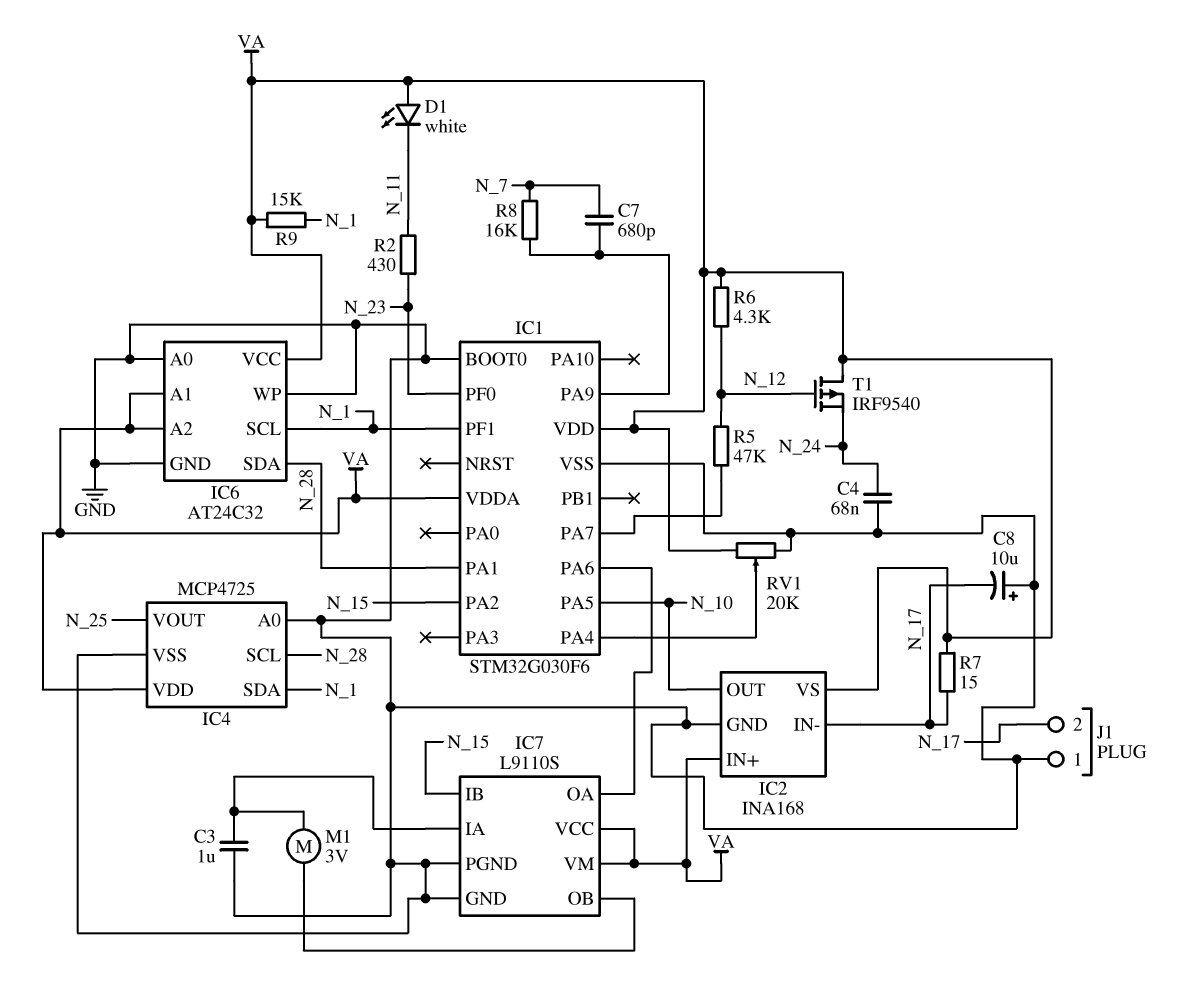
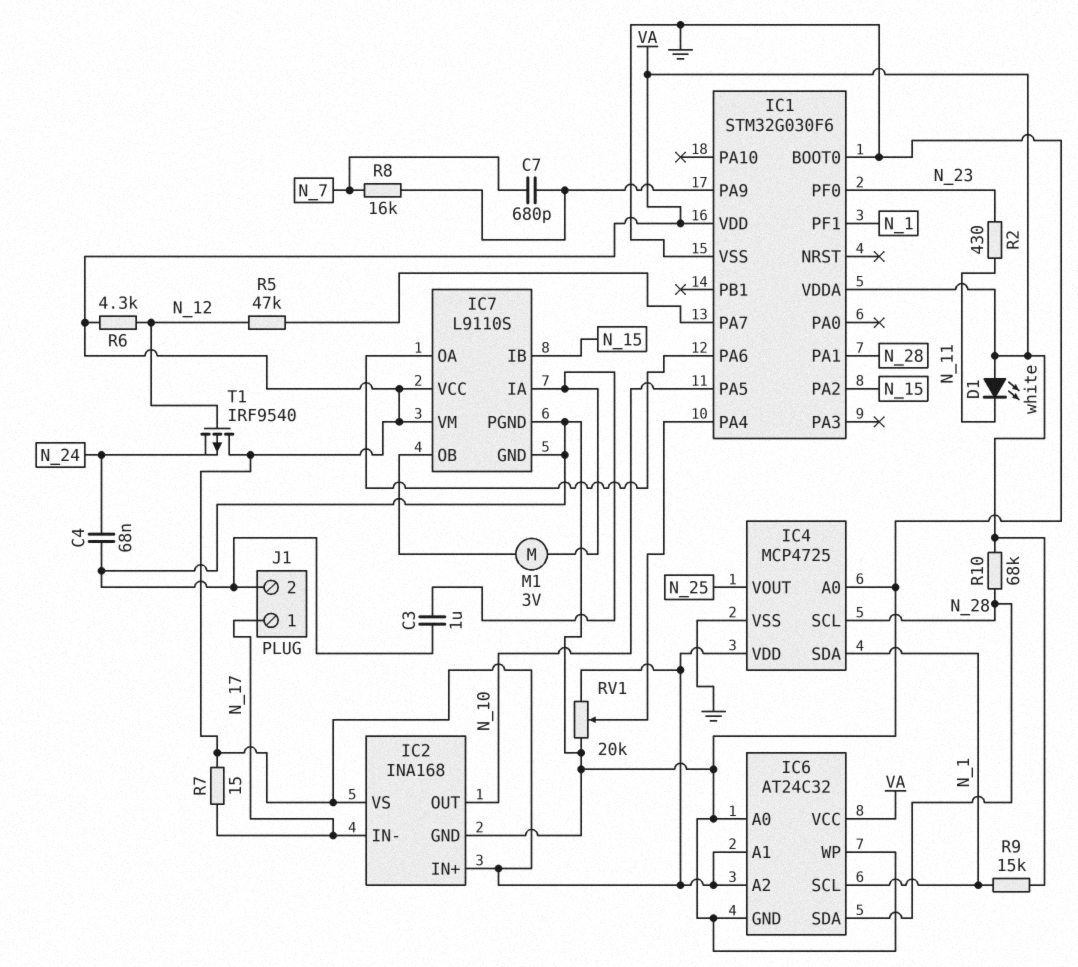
C8: 10uF (plus GND, minus N_17) -> none
J1 pin 1: GND -> N_17
J1 pin 2: N_17 -> GND
R10: none -> 68k (N_28, VA)

